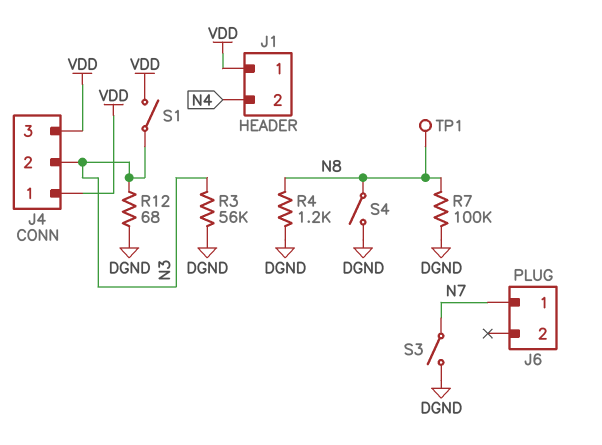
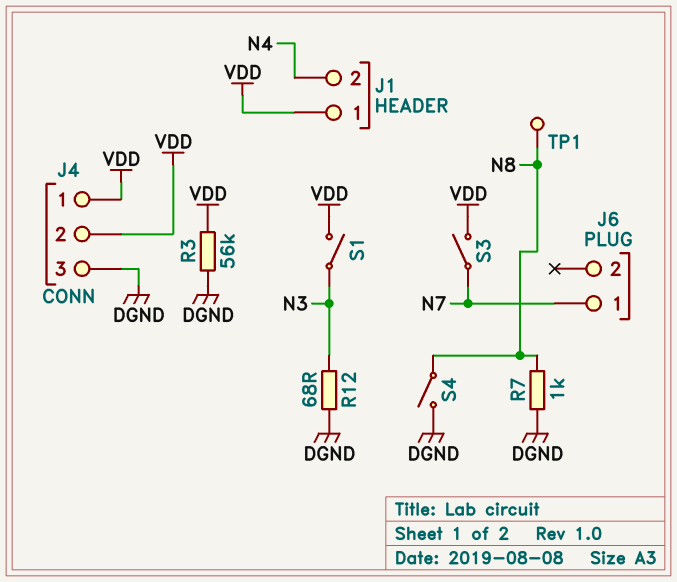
J4 pin 2: N3 -> VDD
J4 pin 3: VDD -> DGND
R3: 56k (DGND, N3) -> 56k (DGND, VDD)
R4: 1.2k (DGND, N8) -> none
R7: 100k (DGND, N8) -> 1k (DGND, N8)
S3: switch (DGND, N7) -> switch (N7, VDD)

